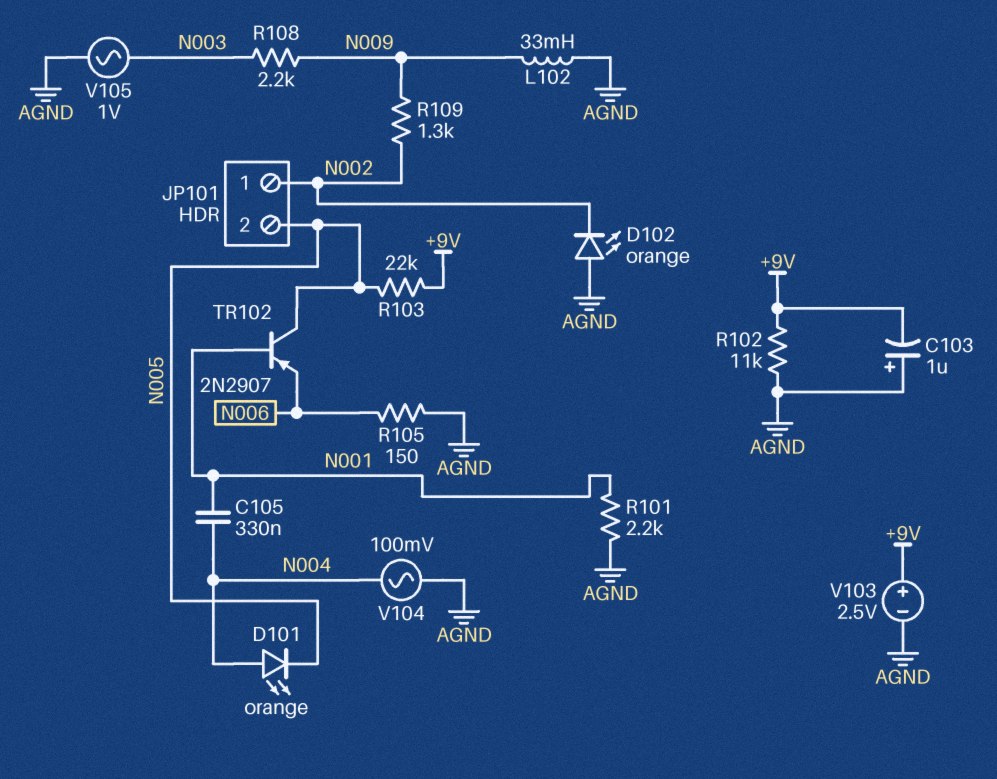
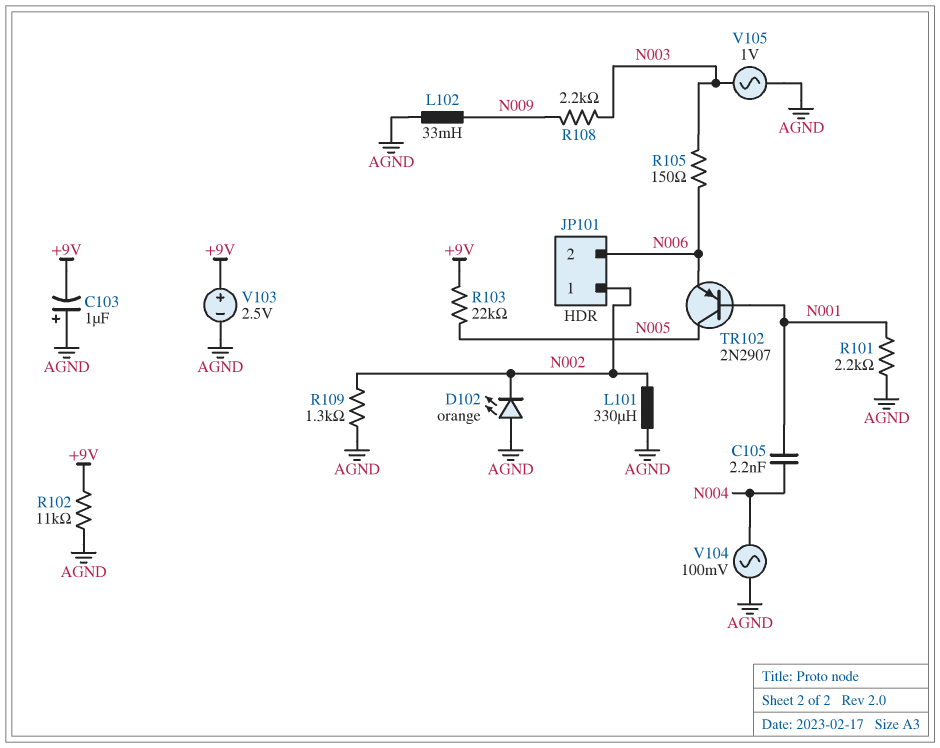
C105: 330nF (N001, N004) -> 2.2nF (N001, N004)
D101: LED orange (A N004, K N005) -> none
JP101 pin 2: N005 -> N006
L101: none -> 330uH (AGND, N002)
R105: 150 (AGND, N006) -> 150 (N003, N006)
R109: 1.3k (N002, N009) -> 1.3k (AGND, N002)

